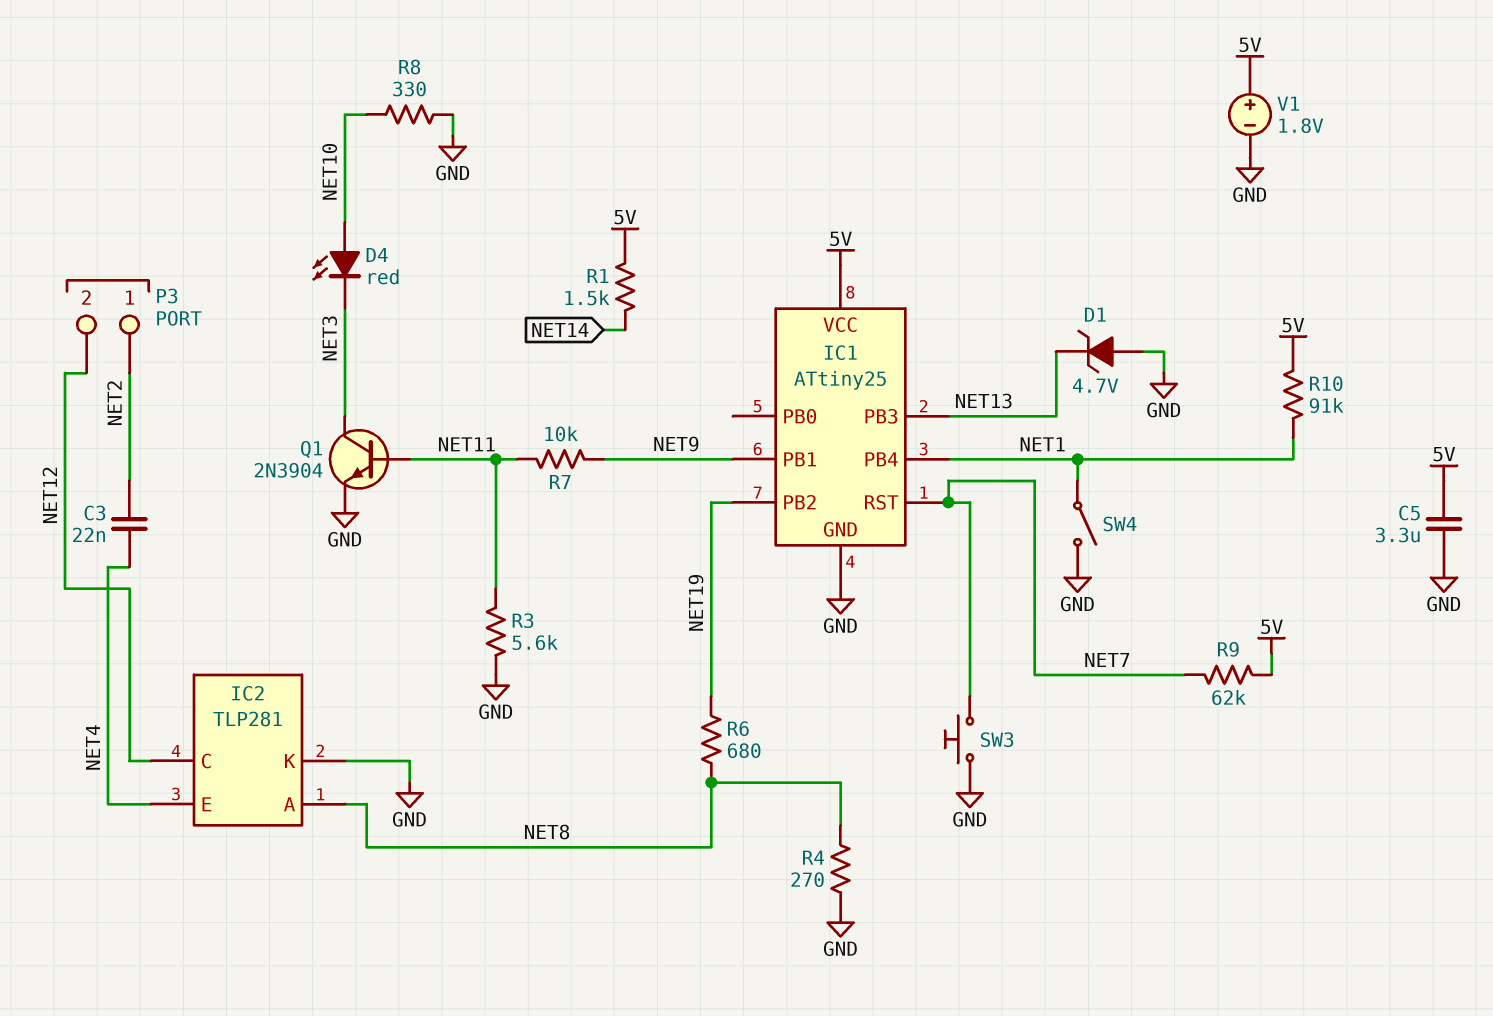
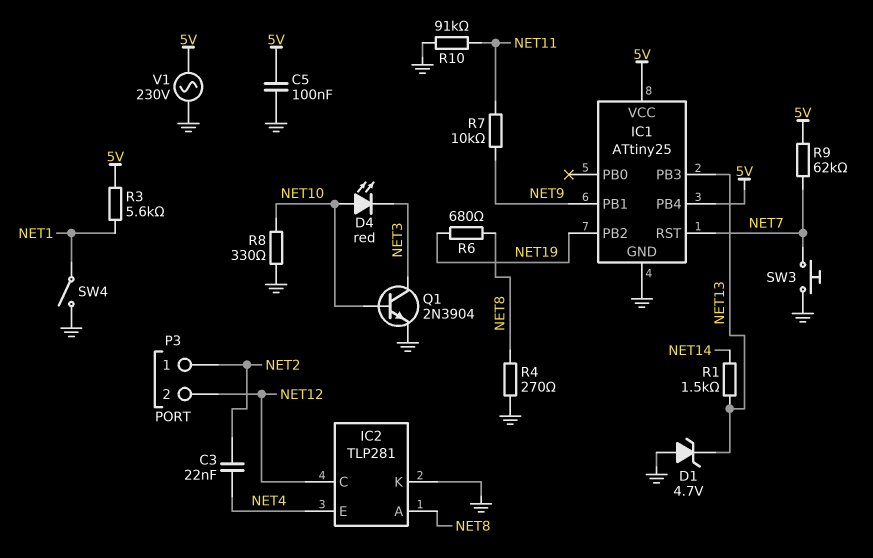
C5: 3.3uF (5V, GND) -> 100nF (5V, GND)
IC1 pin PB4: NET1 -> 5V
Q1: NPN 2N3904 (B NET11, C NET3, E GND) -> NPN 2N3904 (B NET10, C NET3, E GND)
R1: 1.5k (5V, NET14) -> 1.5k (NET13, NET14)
R3: 5.6k (GND, NET11) -> 5.6k (5V, NET1)
R10: 91k (5V, NET1) -> 91k (GND, NET11)
V1: 1.8V (plus 5V, minus GND) -> AC 230V (5V, GND)

